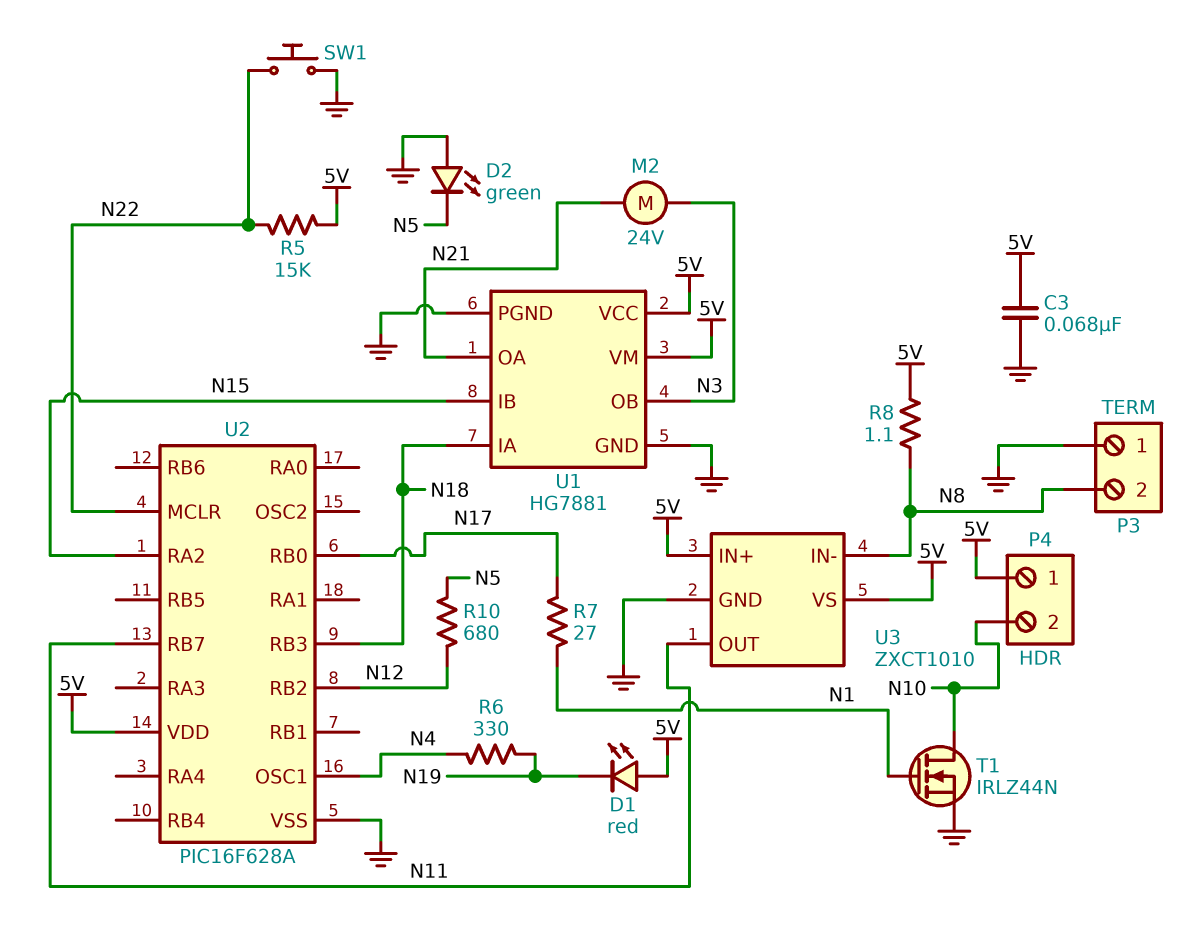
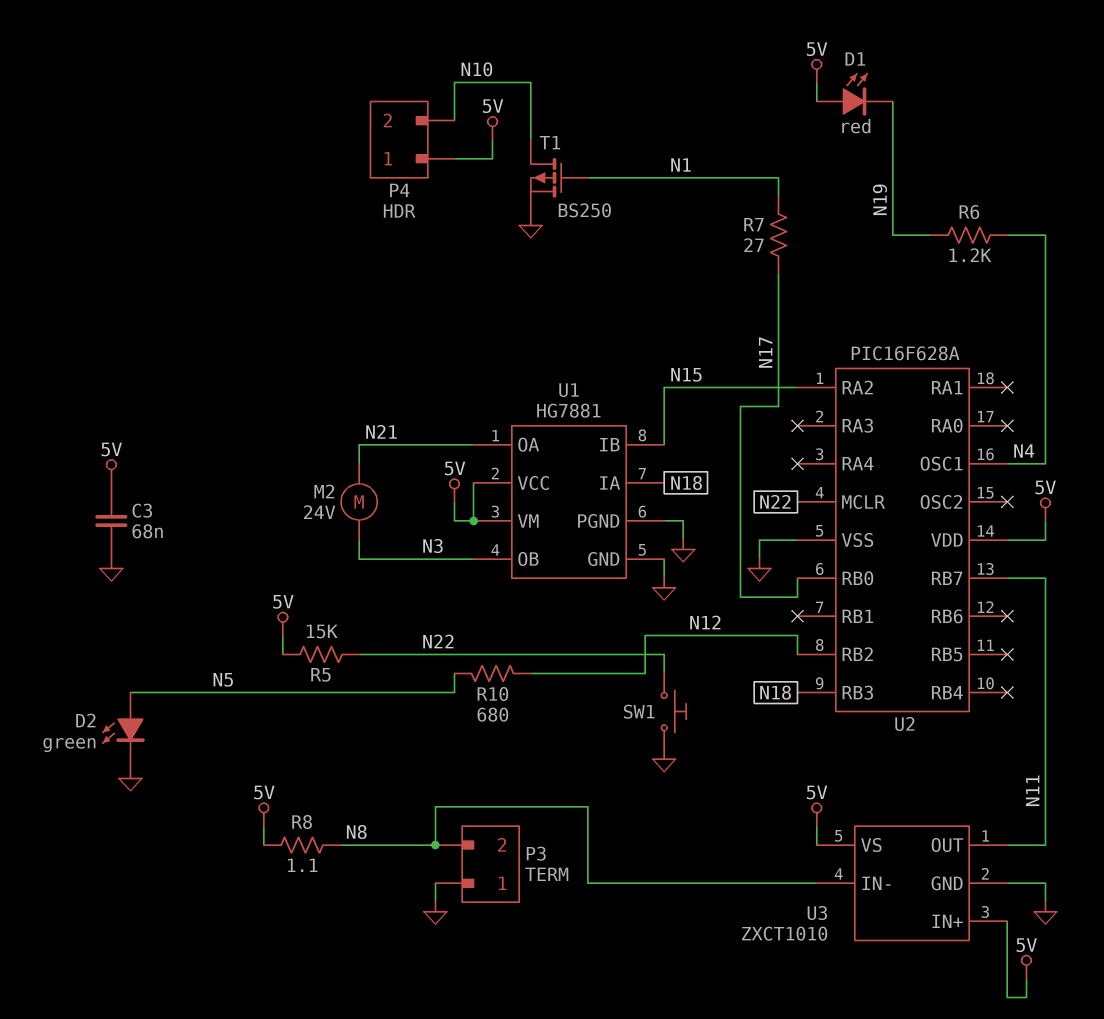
D2: LED green (A GND, K N5) -> LED green (A N5, K GND)
R6: 330 (N4, N19) -> 1.2k (N4, N19)
T1: NMOS IRLZ44N (G N1, D N10, S GND) -> PMOS BS250 (G N1, D N10, S GND)

